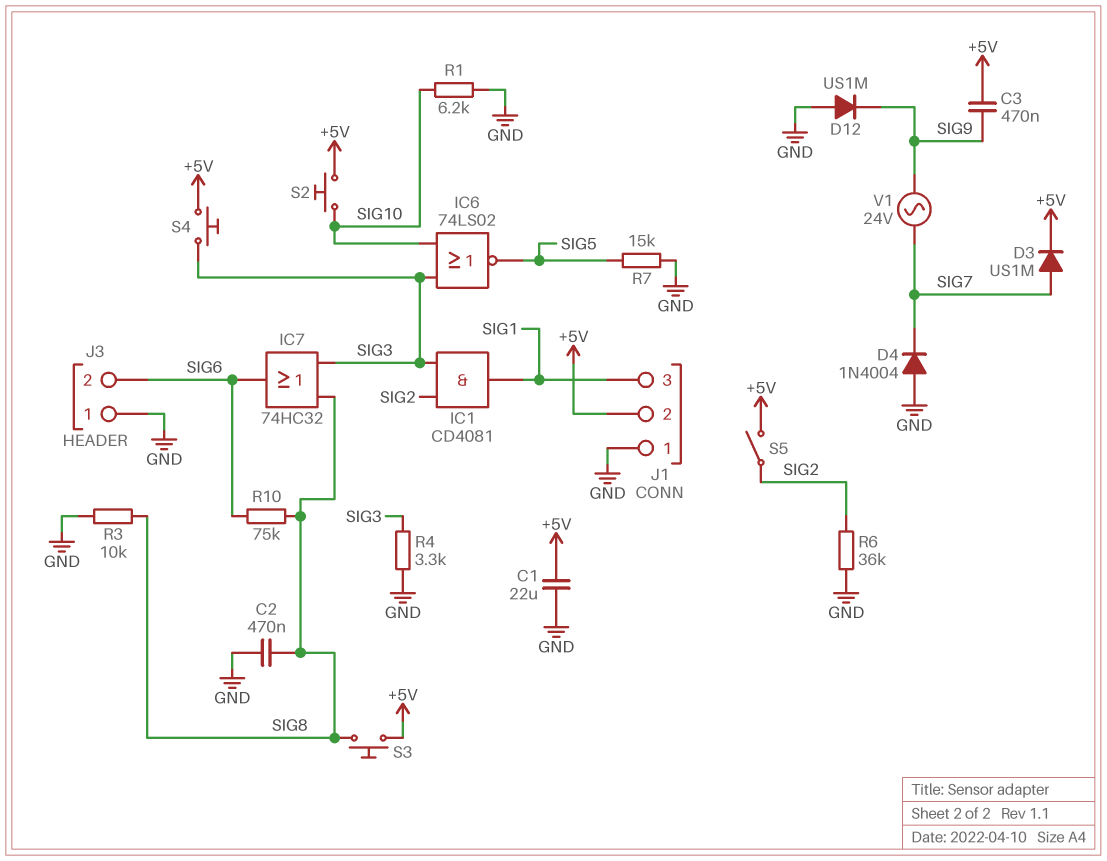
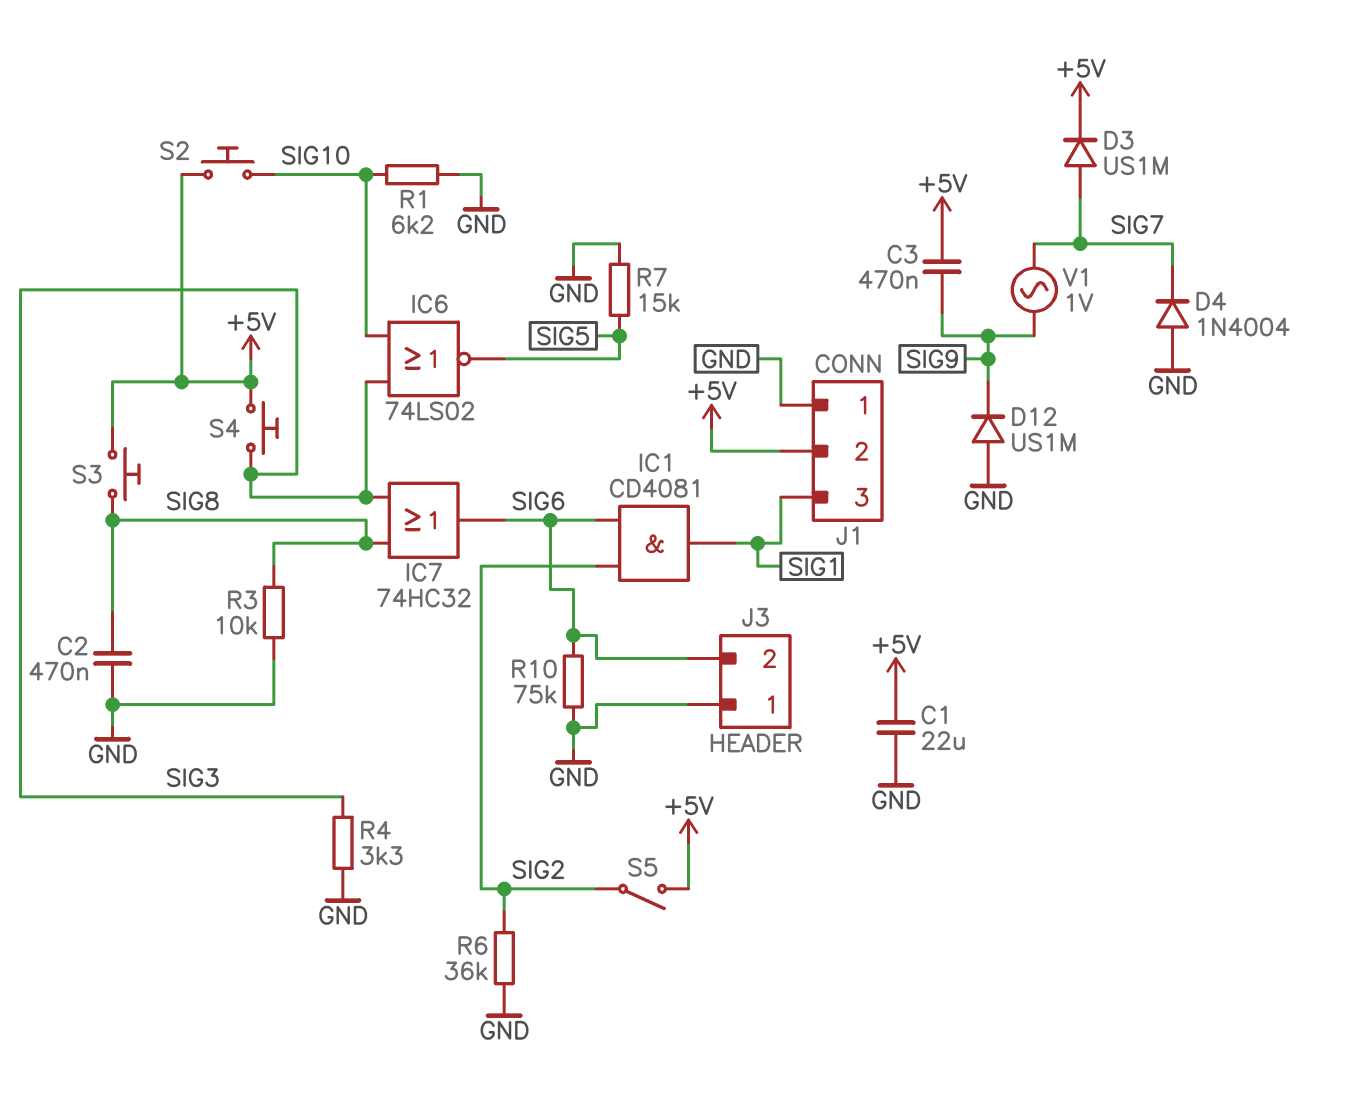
IC1: AND CD4081 (in SIG2, in SIG3, out SIG1) -> AND CD4081 (in SIG2, in SIG6, out SIG1)
R10: 75k (SIG6, SIG8) -> 75k (GND, SIG6)
V1: AC 24V (SIG7, SIG9) -> AC 1V (SIG7, SIG9)

